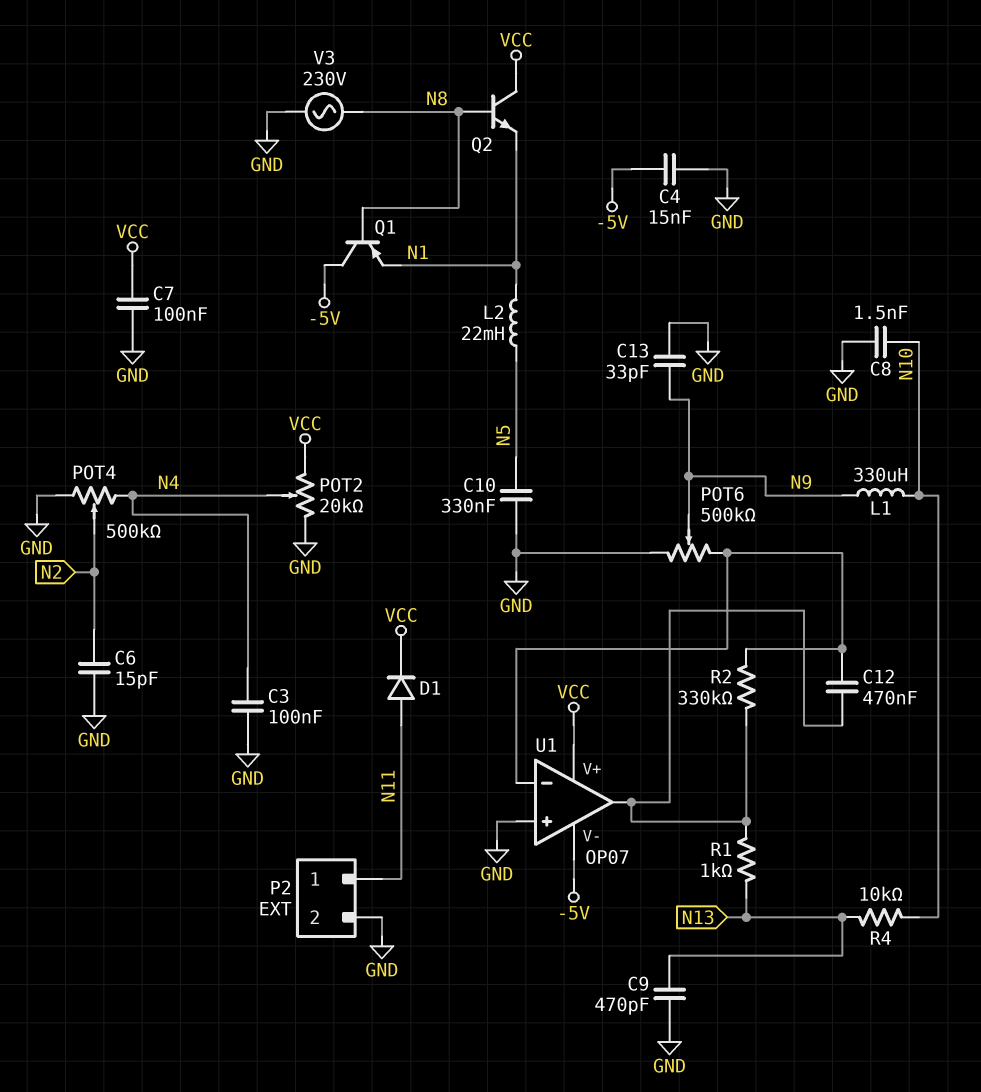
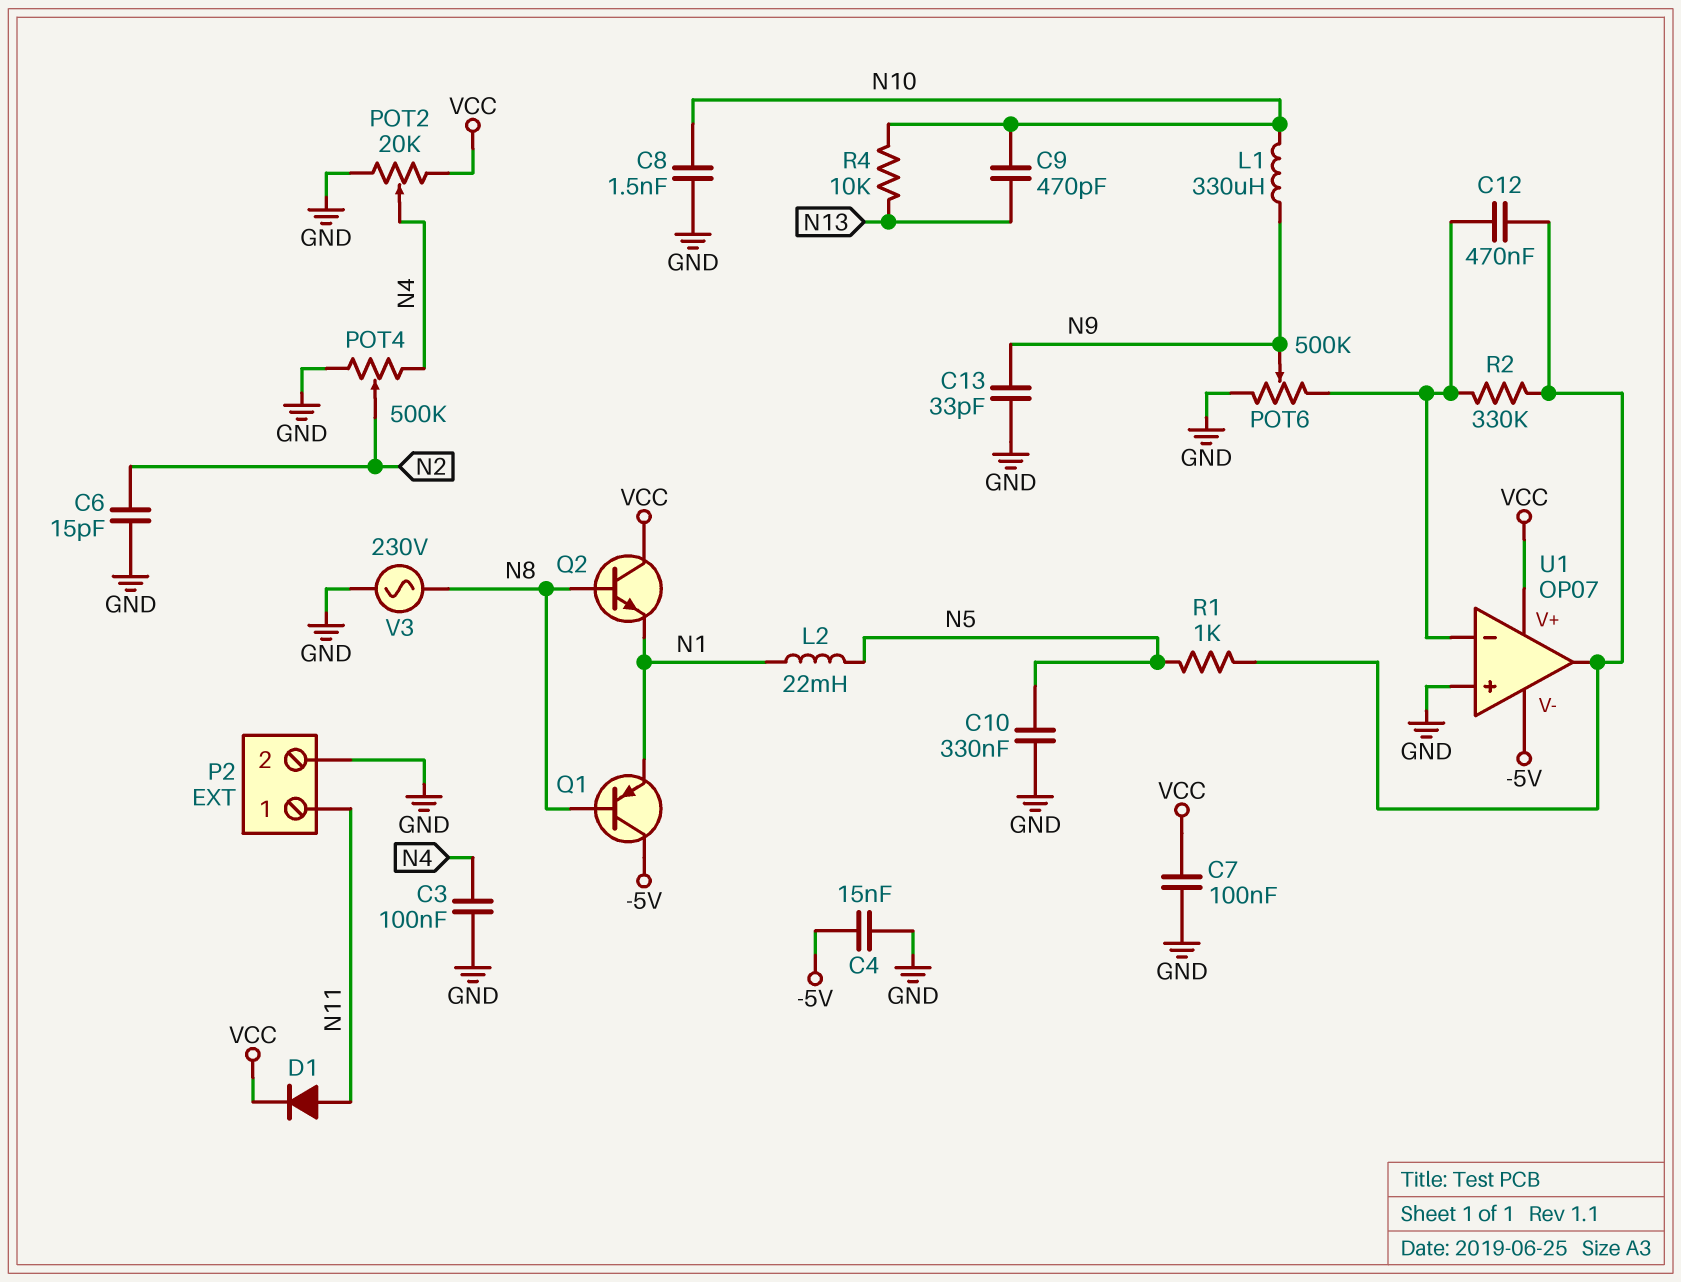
C9: 470pF (GND, N13) -> 470pF (N10, N13)
R1: 1k (N13, U1/out) -> 1k (N5, U1/out)

